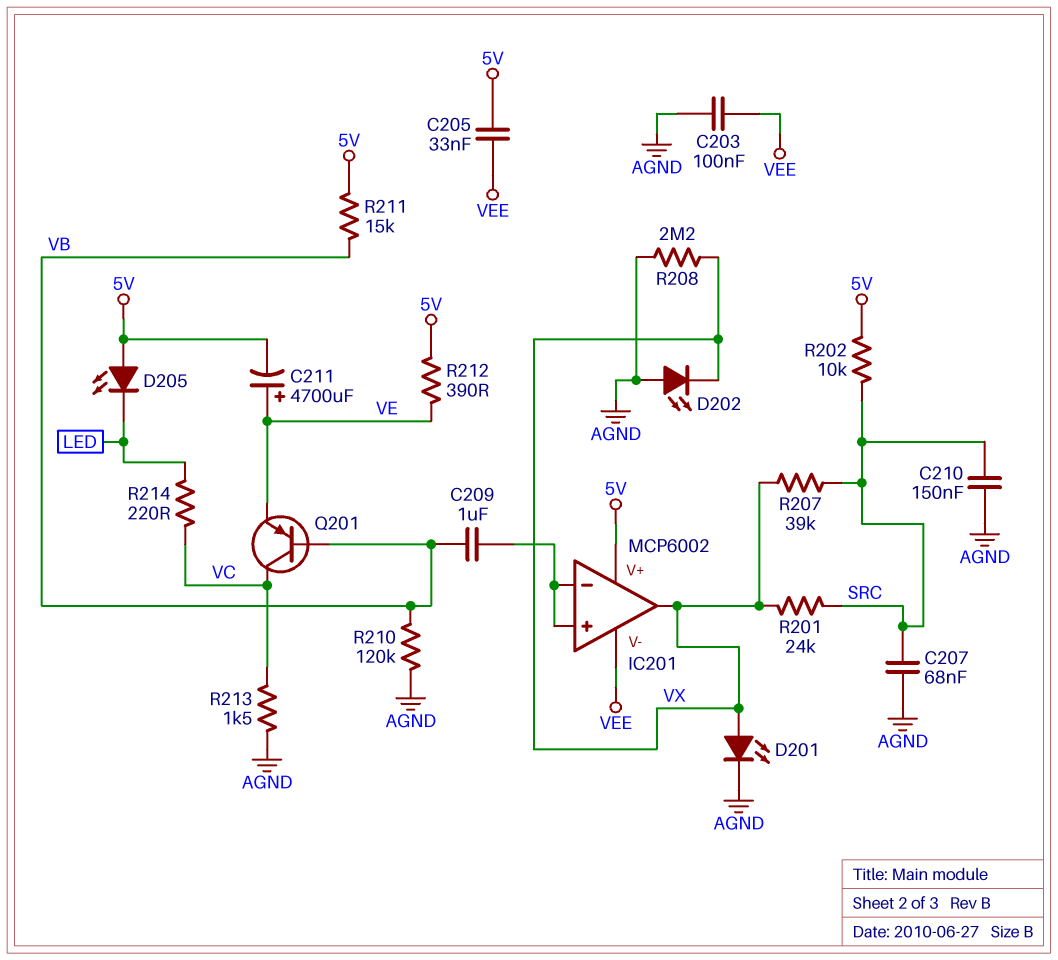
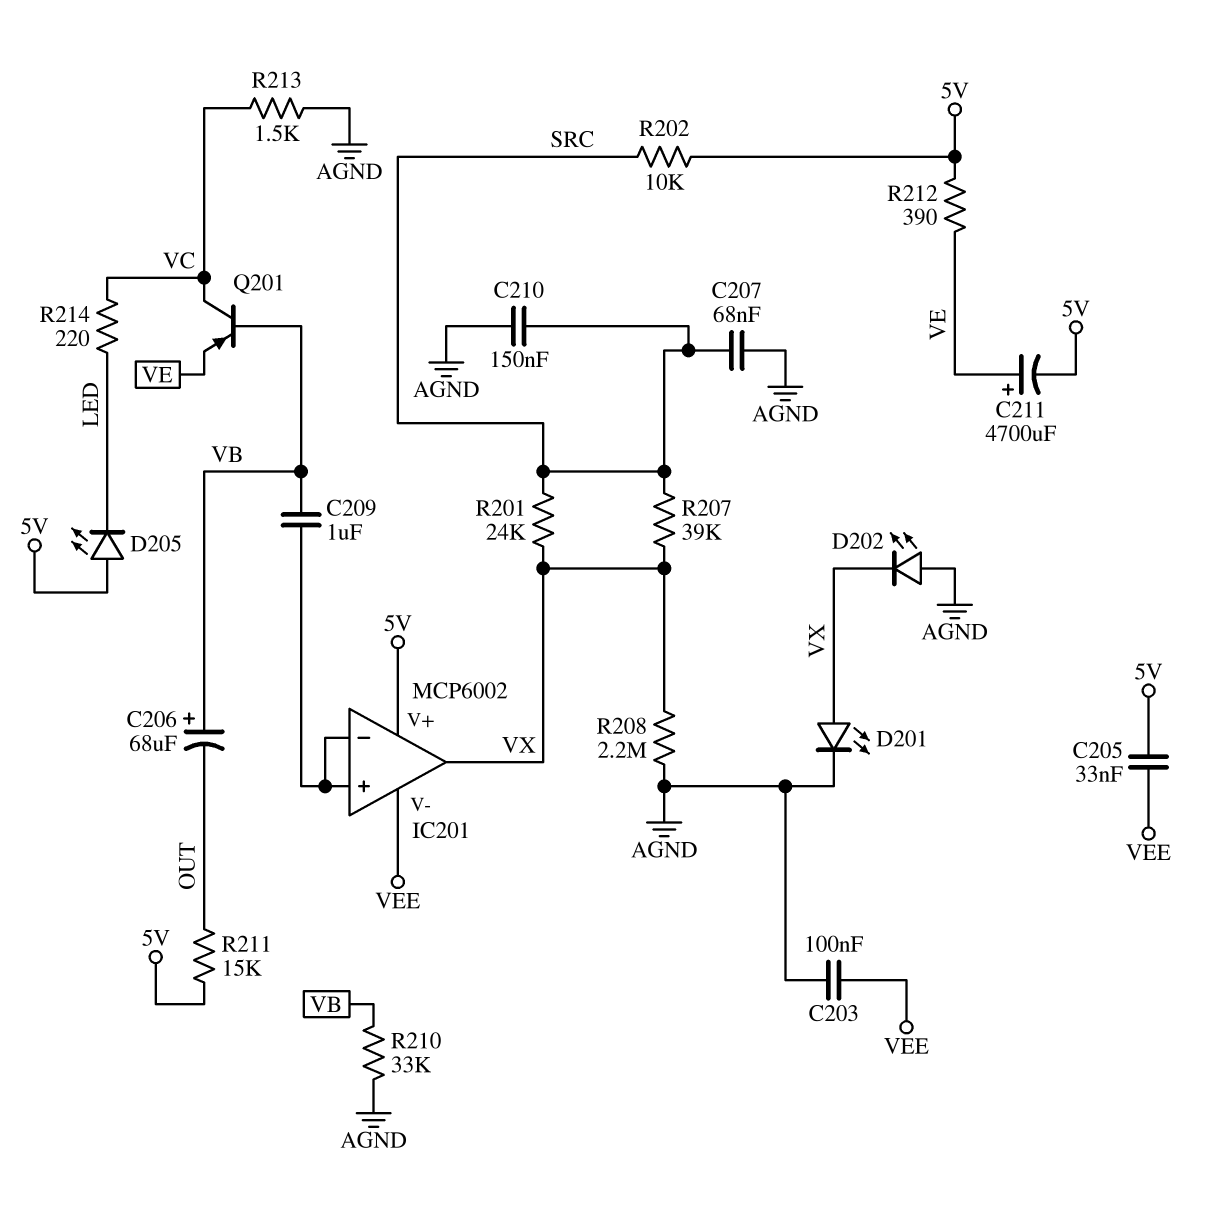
C206: none -> 68uF (plus VB, minus OUT)
R210: 120k (AGND, VB) -> 33k (AGND, VB)
R211: 15k (5V, VB) -> 15k (5V, OUT)

